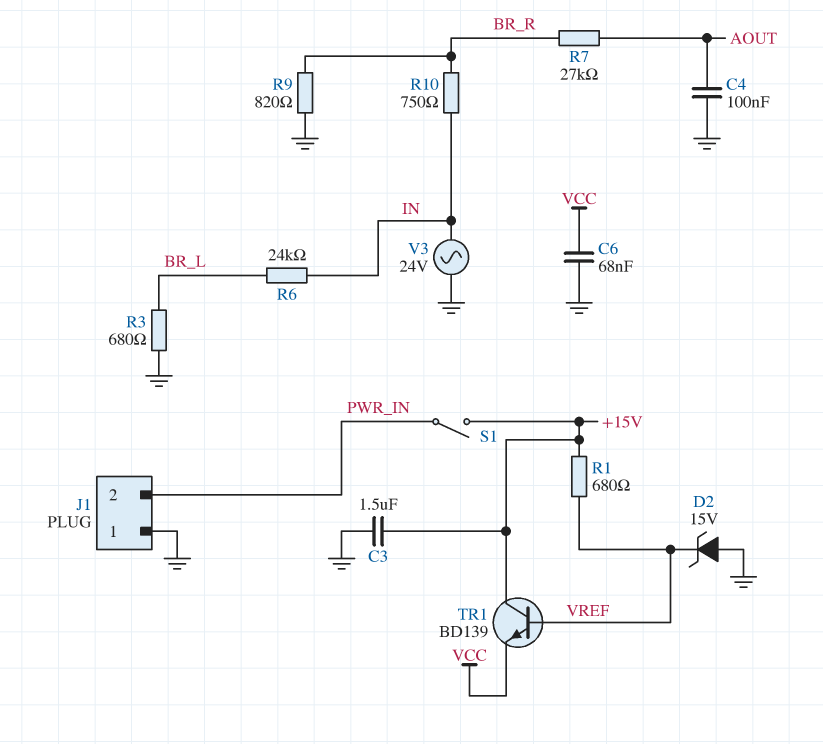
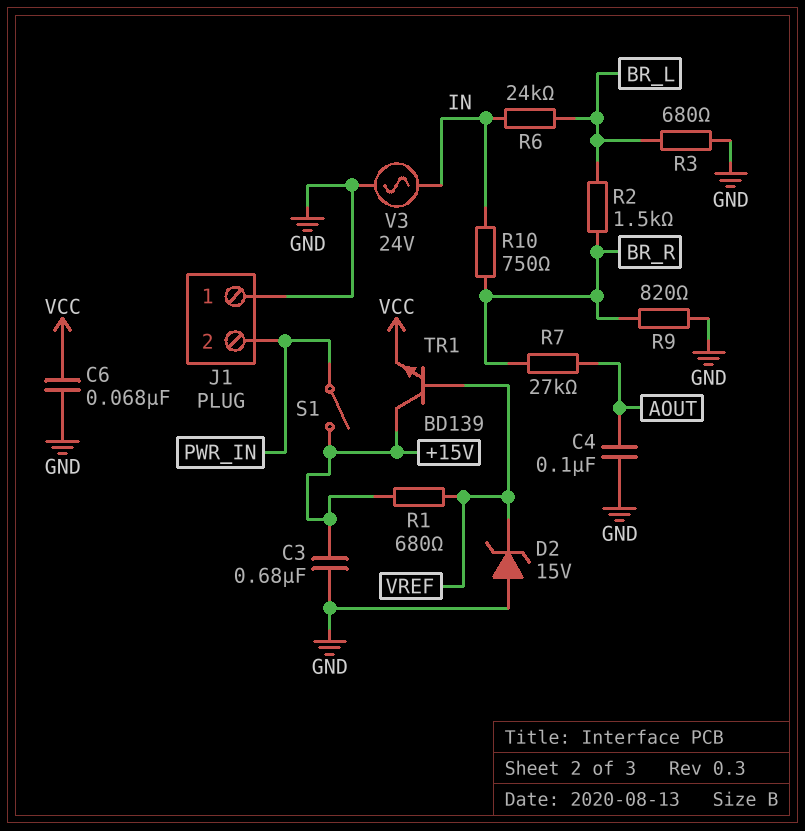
C3: 1.5uF (+15V, GND) -> 680nF (+15V, GND)
R2: none -> 1.5k (BR_L, BR_R)

